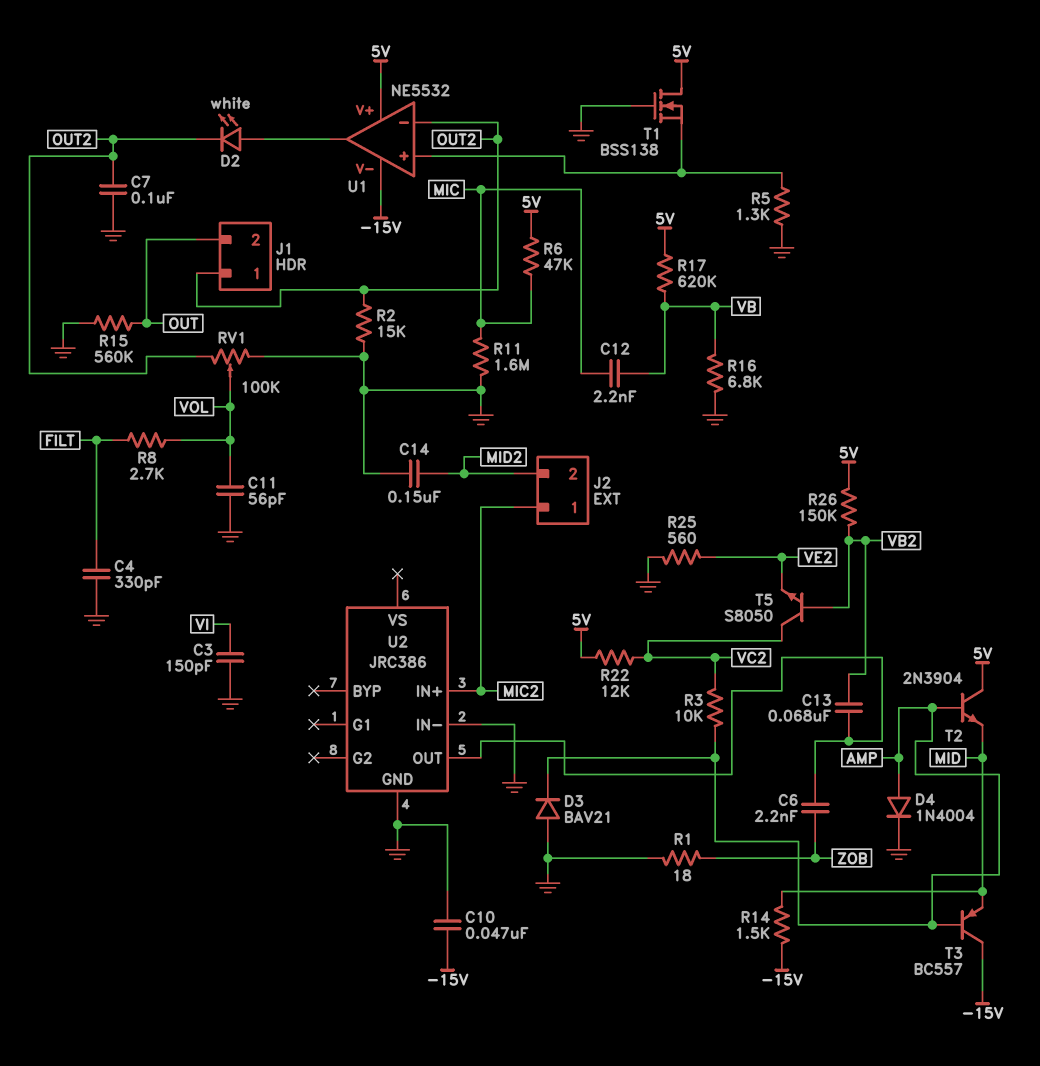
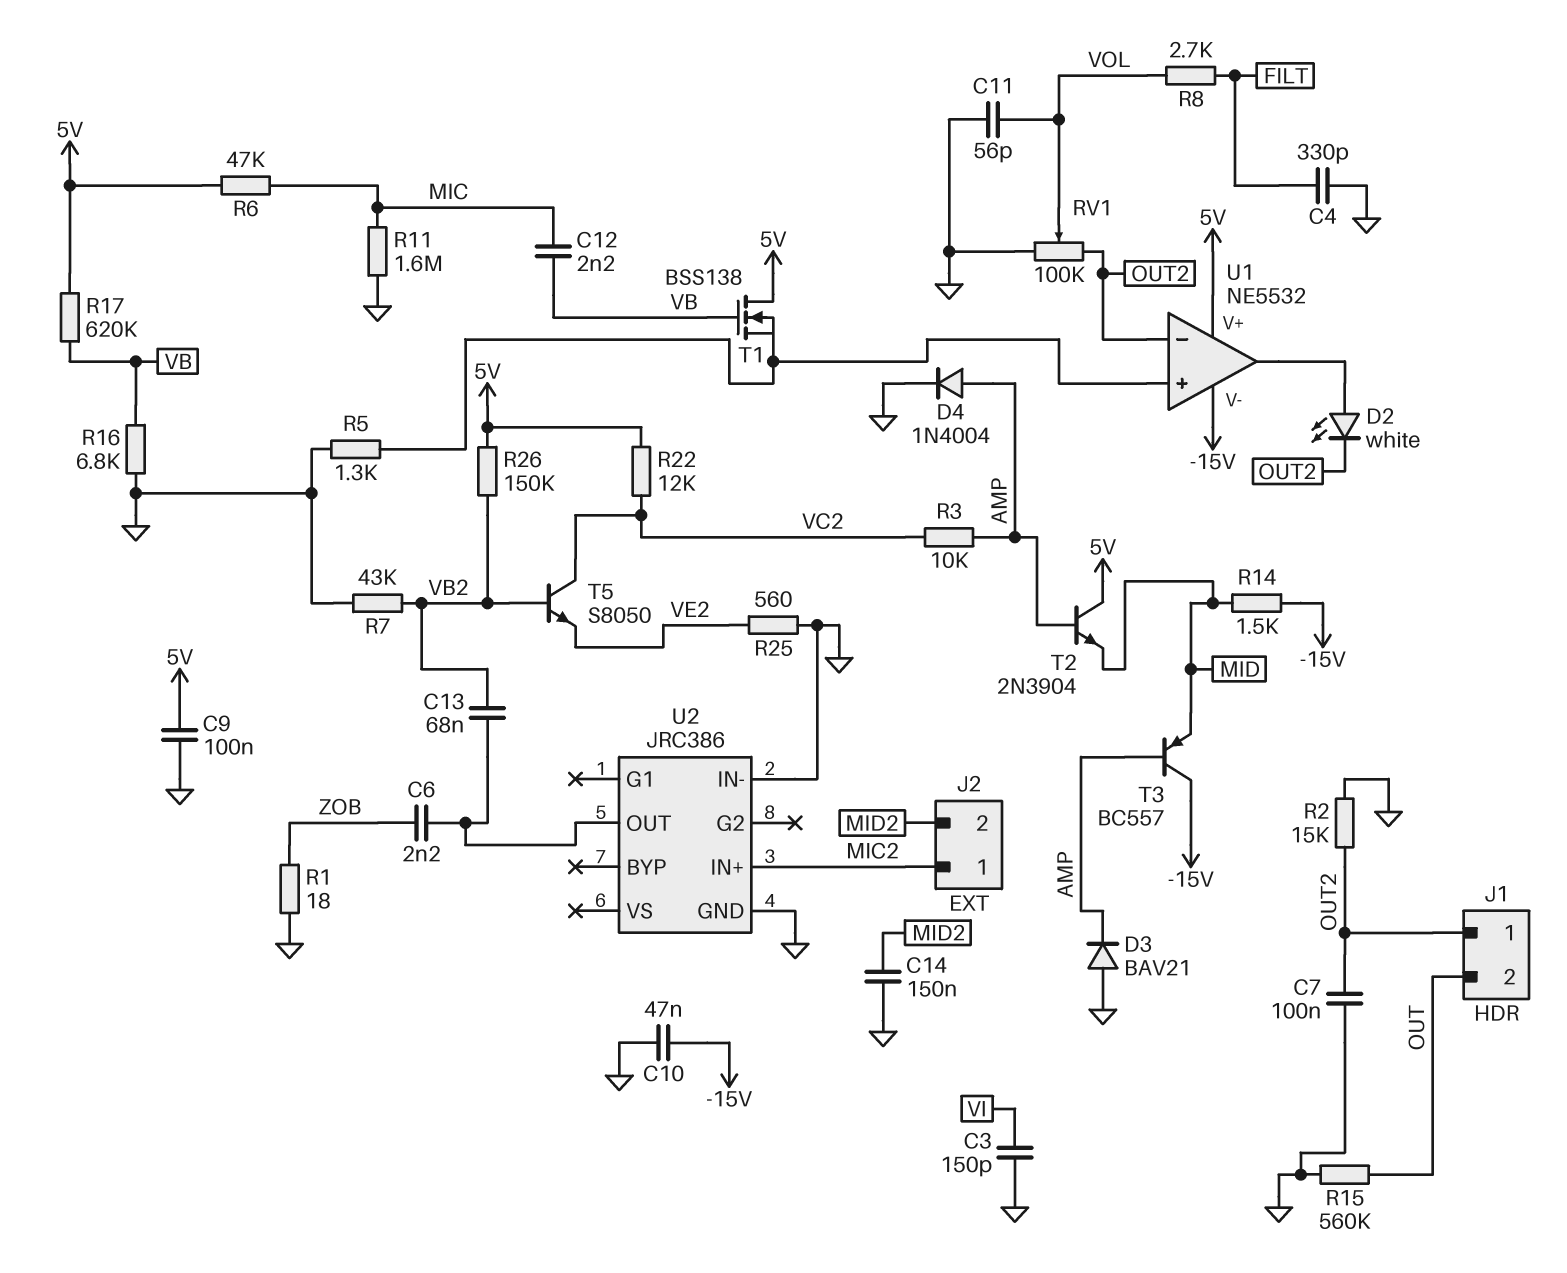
C9: none -> 100nF (5V, GND)
R7: none -> 43k (GND, VB2)
T1: NMOS BSS138 (G GND, D 5V, S U1/in+) -> NMOS BSS138 (G VB, D 5V, S U1/in+)

